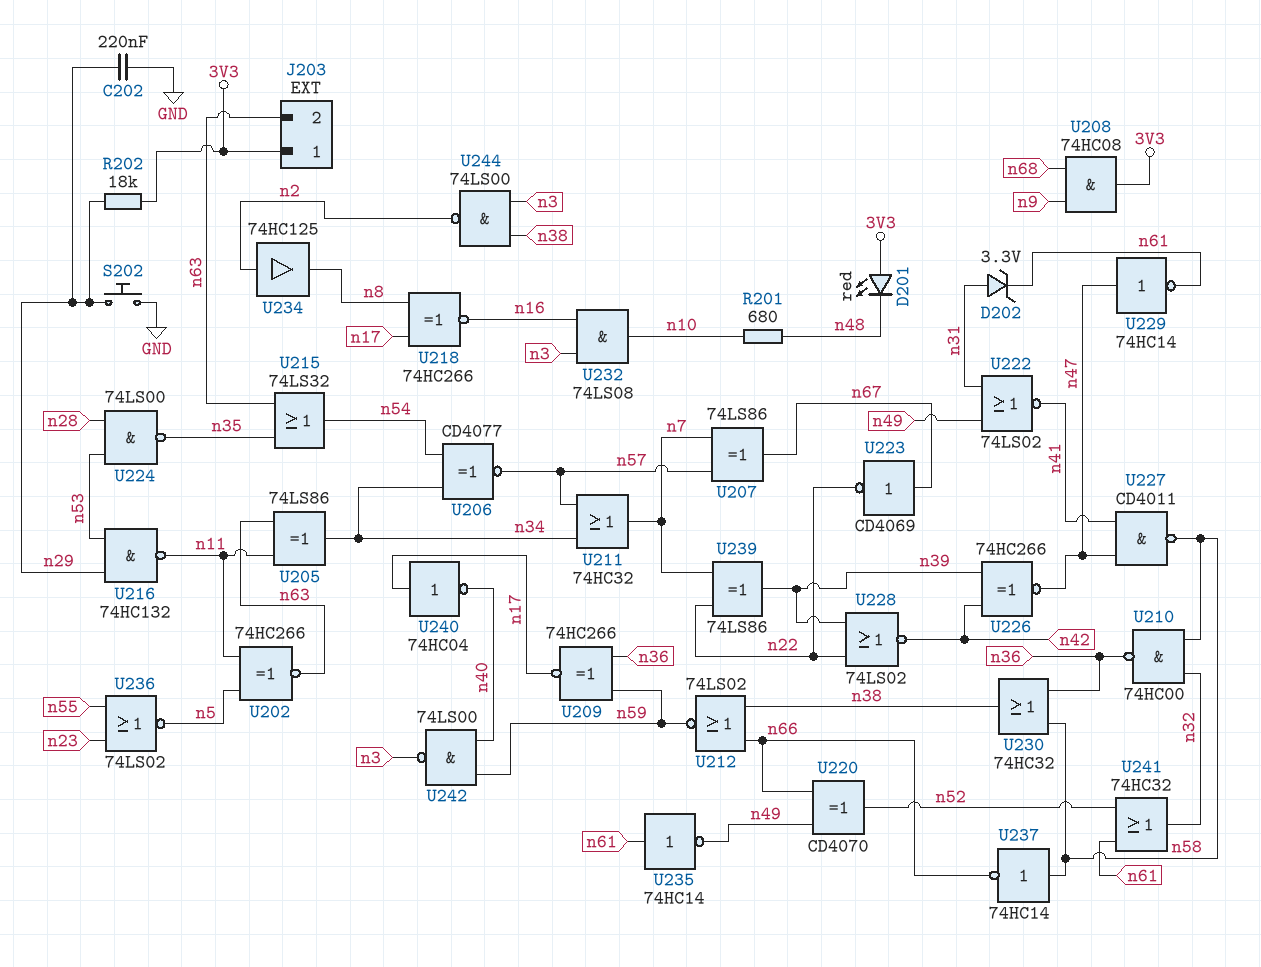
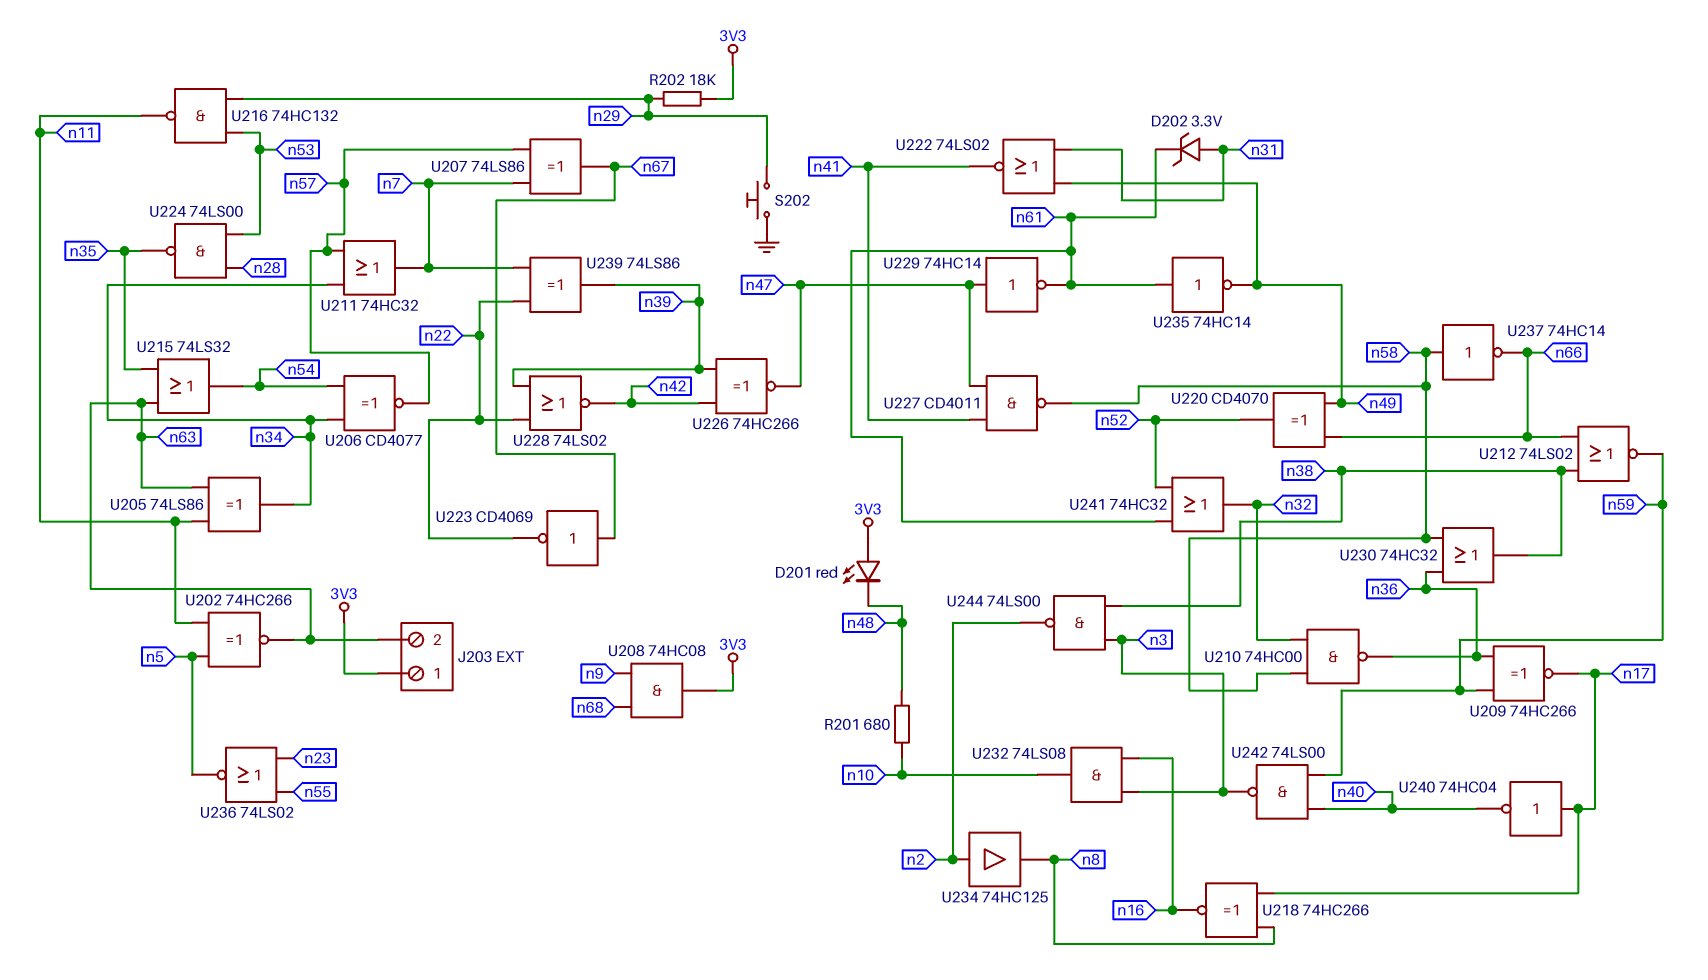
C202: 220nF (GND, n29) -> none

